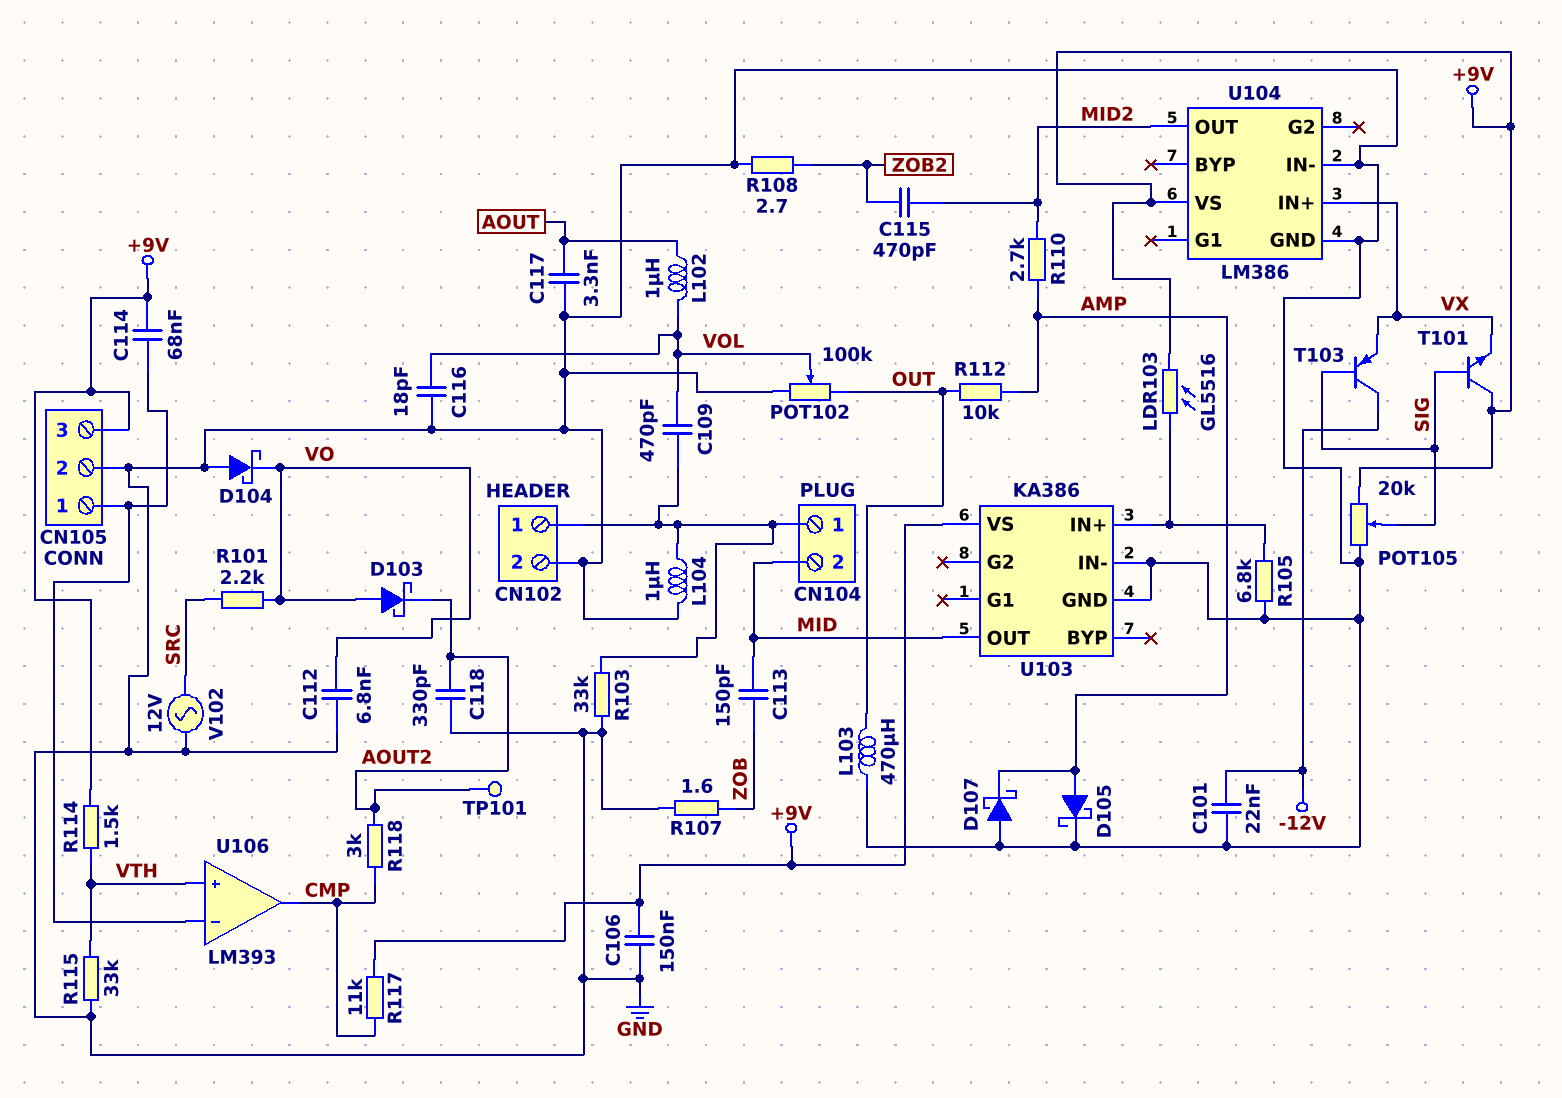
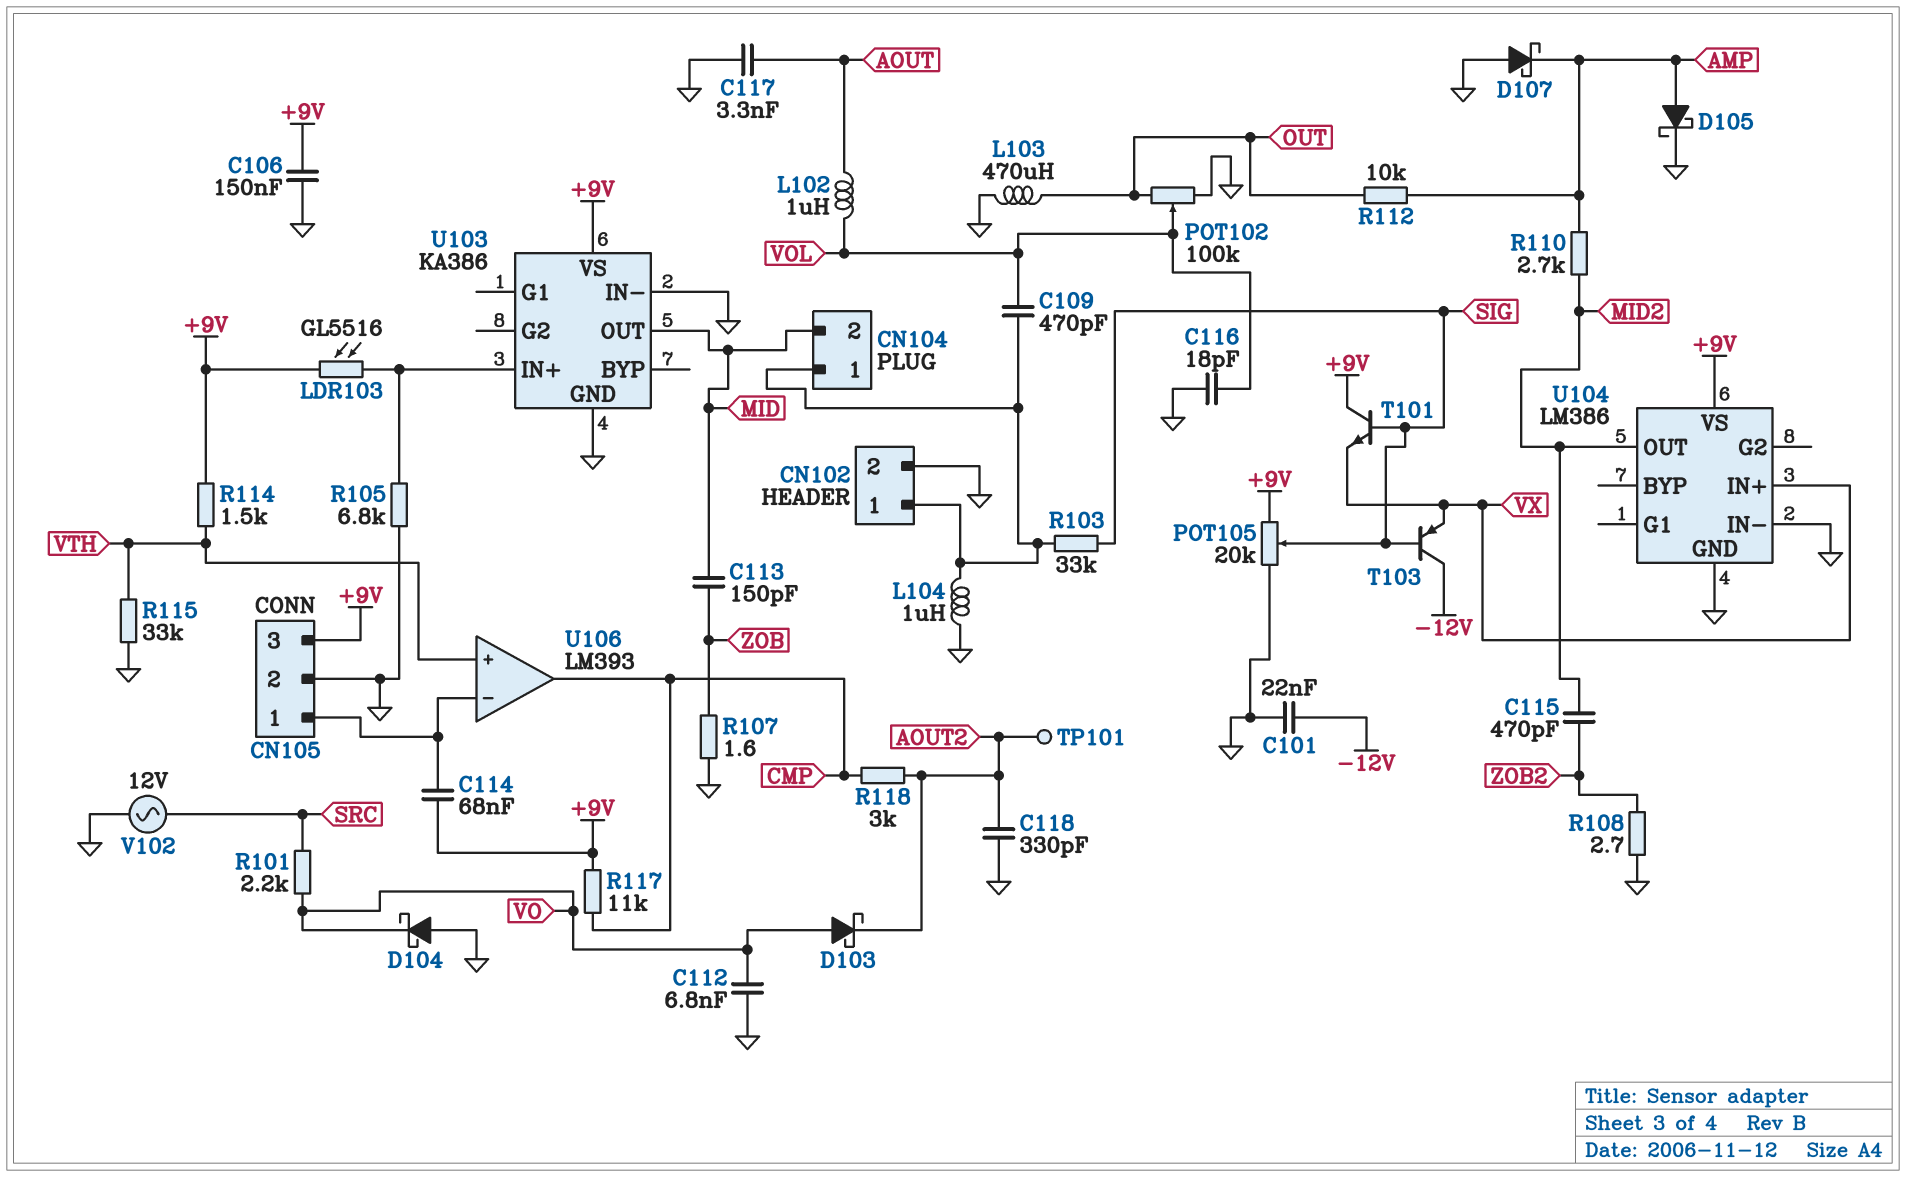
R103: 33k (CN102/1, GND) -> 33k (CN102/1, SIG)

